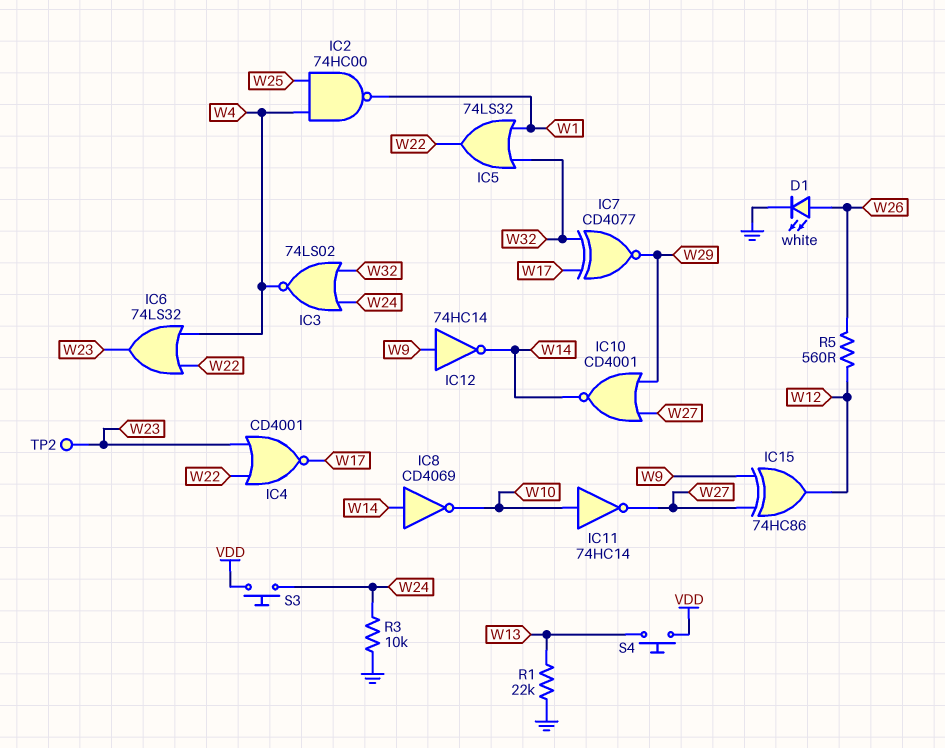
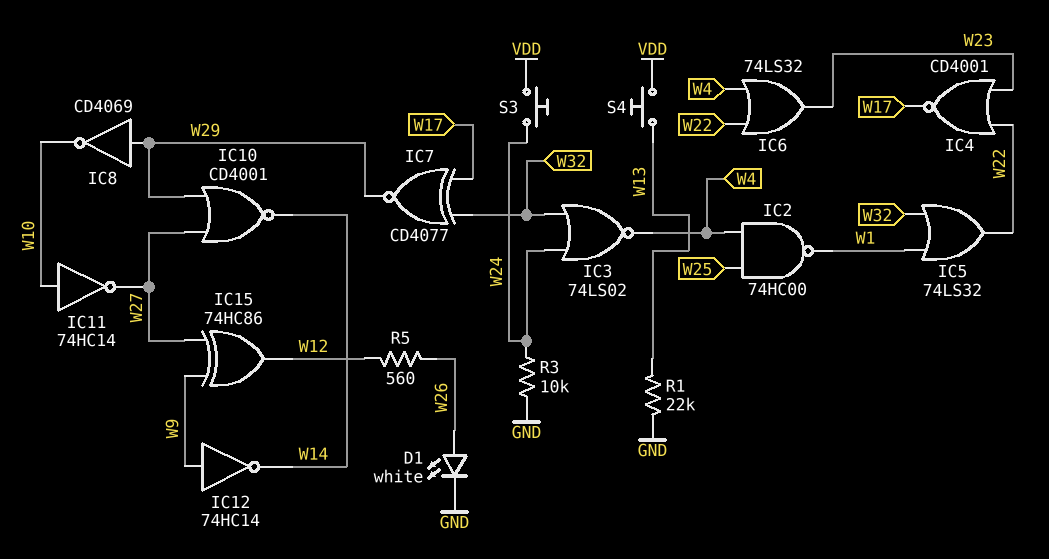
IC8: NOT CD4069 (in W14, out W10) -> NOT CD4069 (in W29, out W10)
TP2: test point (W23) -> none

